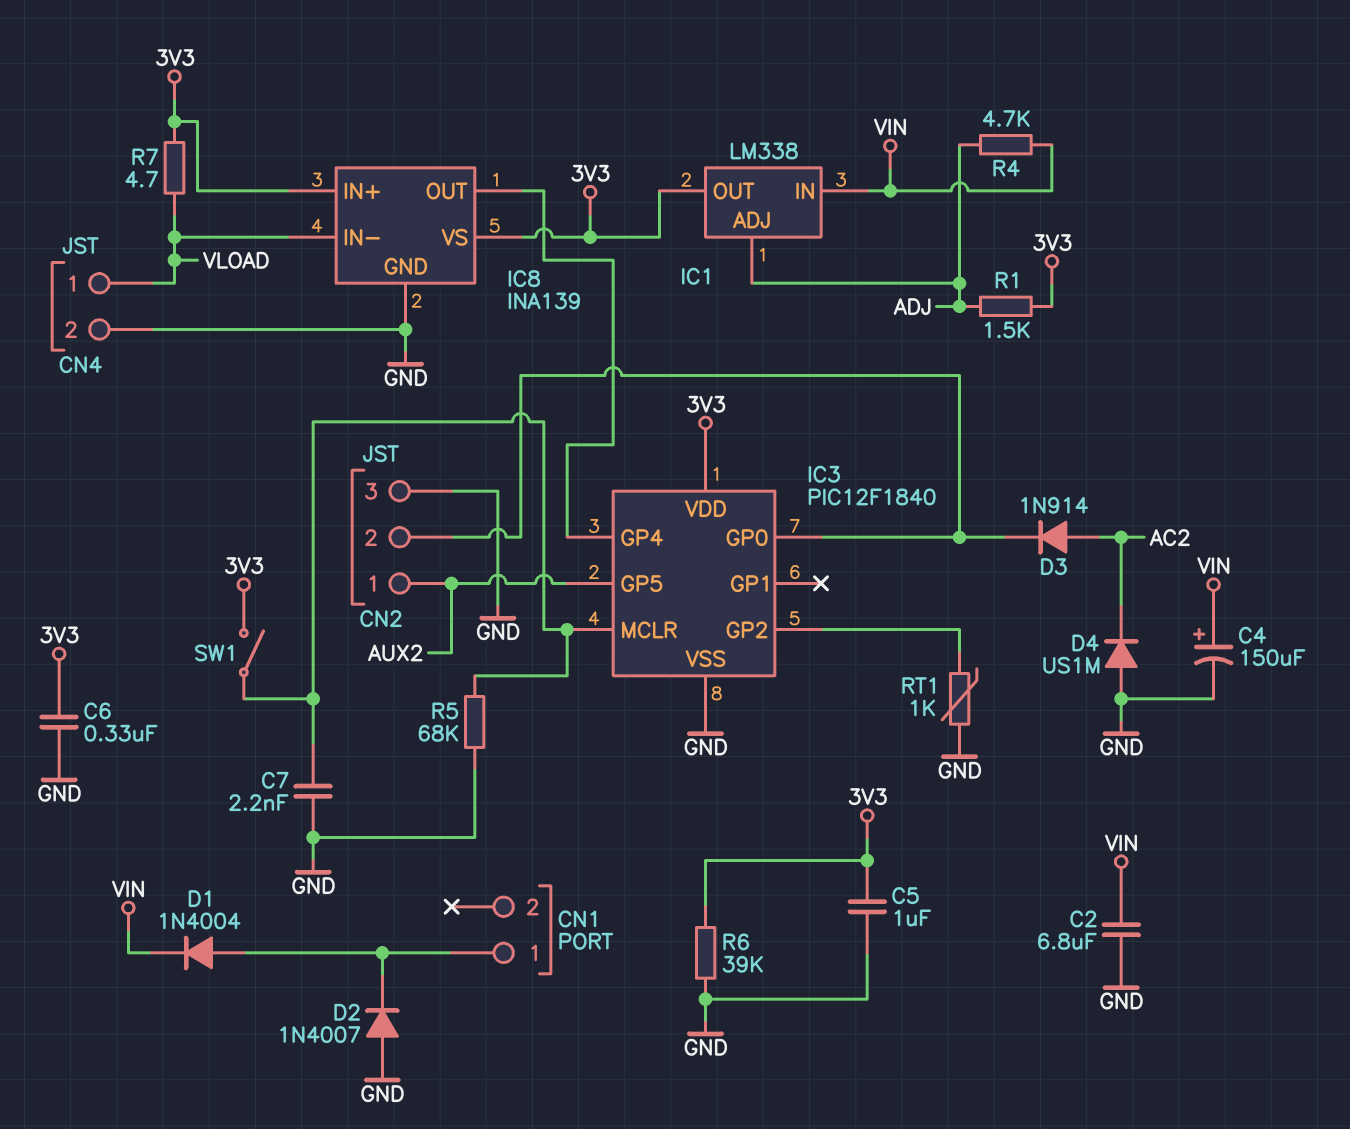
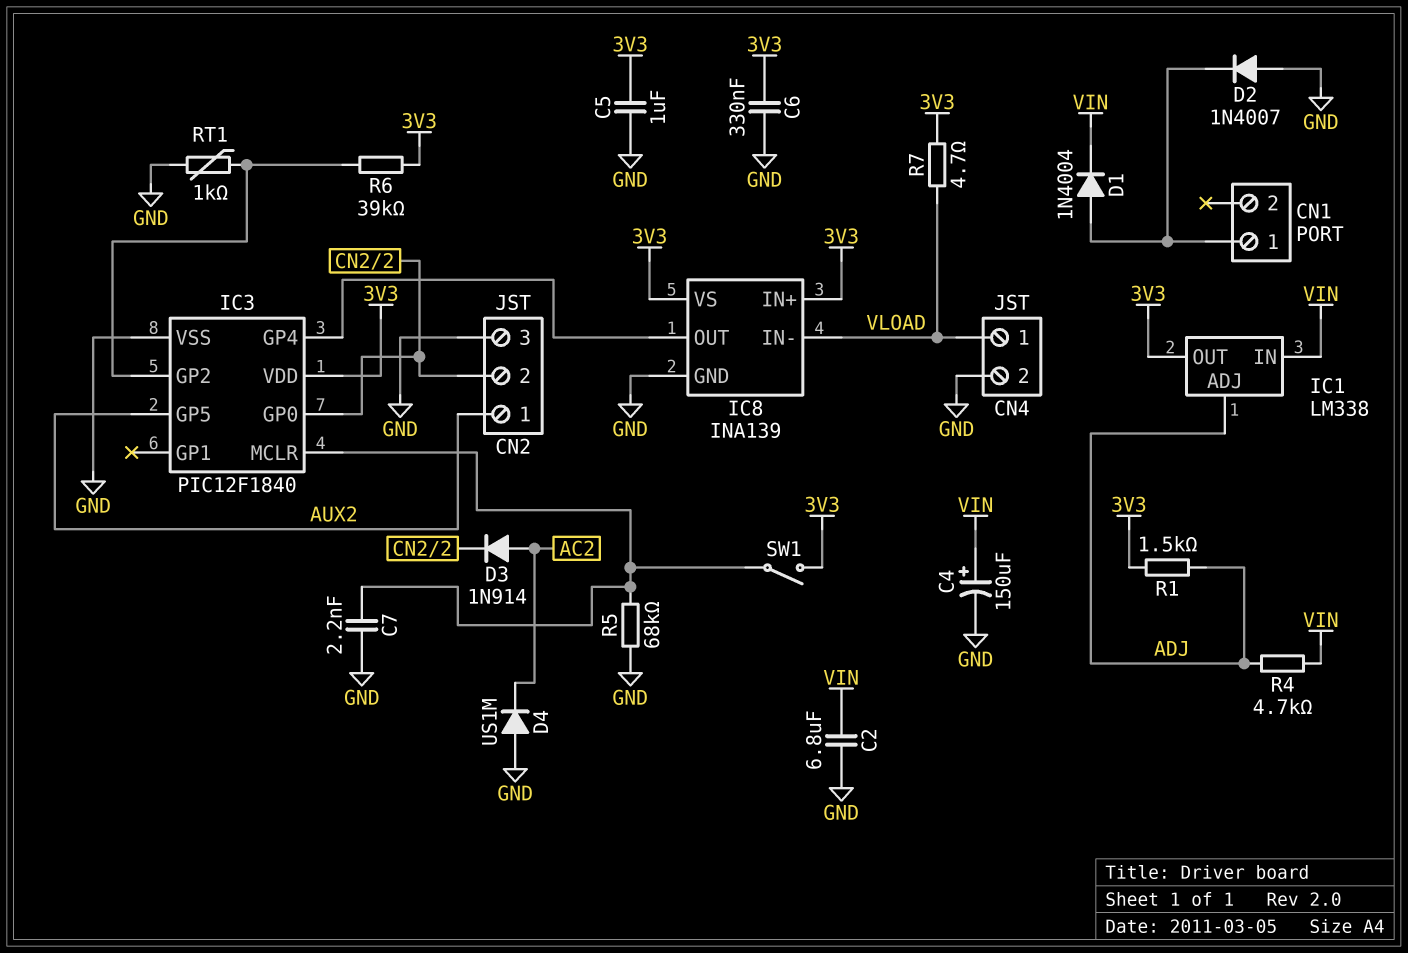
R6: 39k (3V3, GND) -> 39k (3V3, IC3/GP2)

